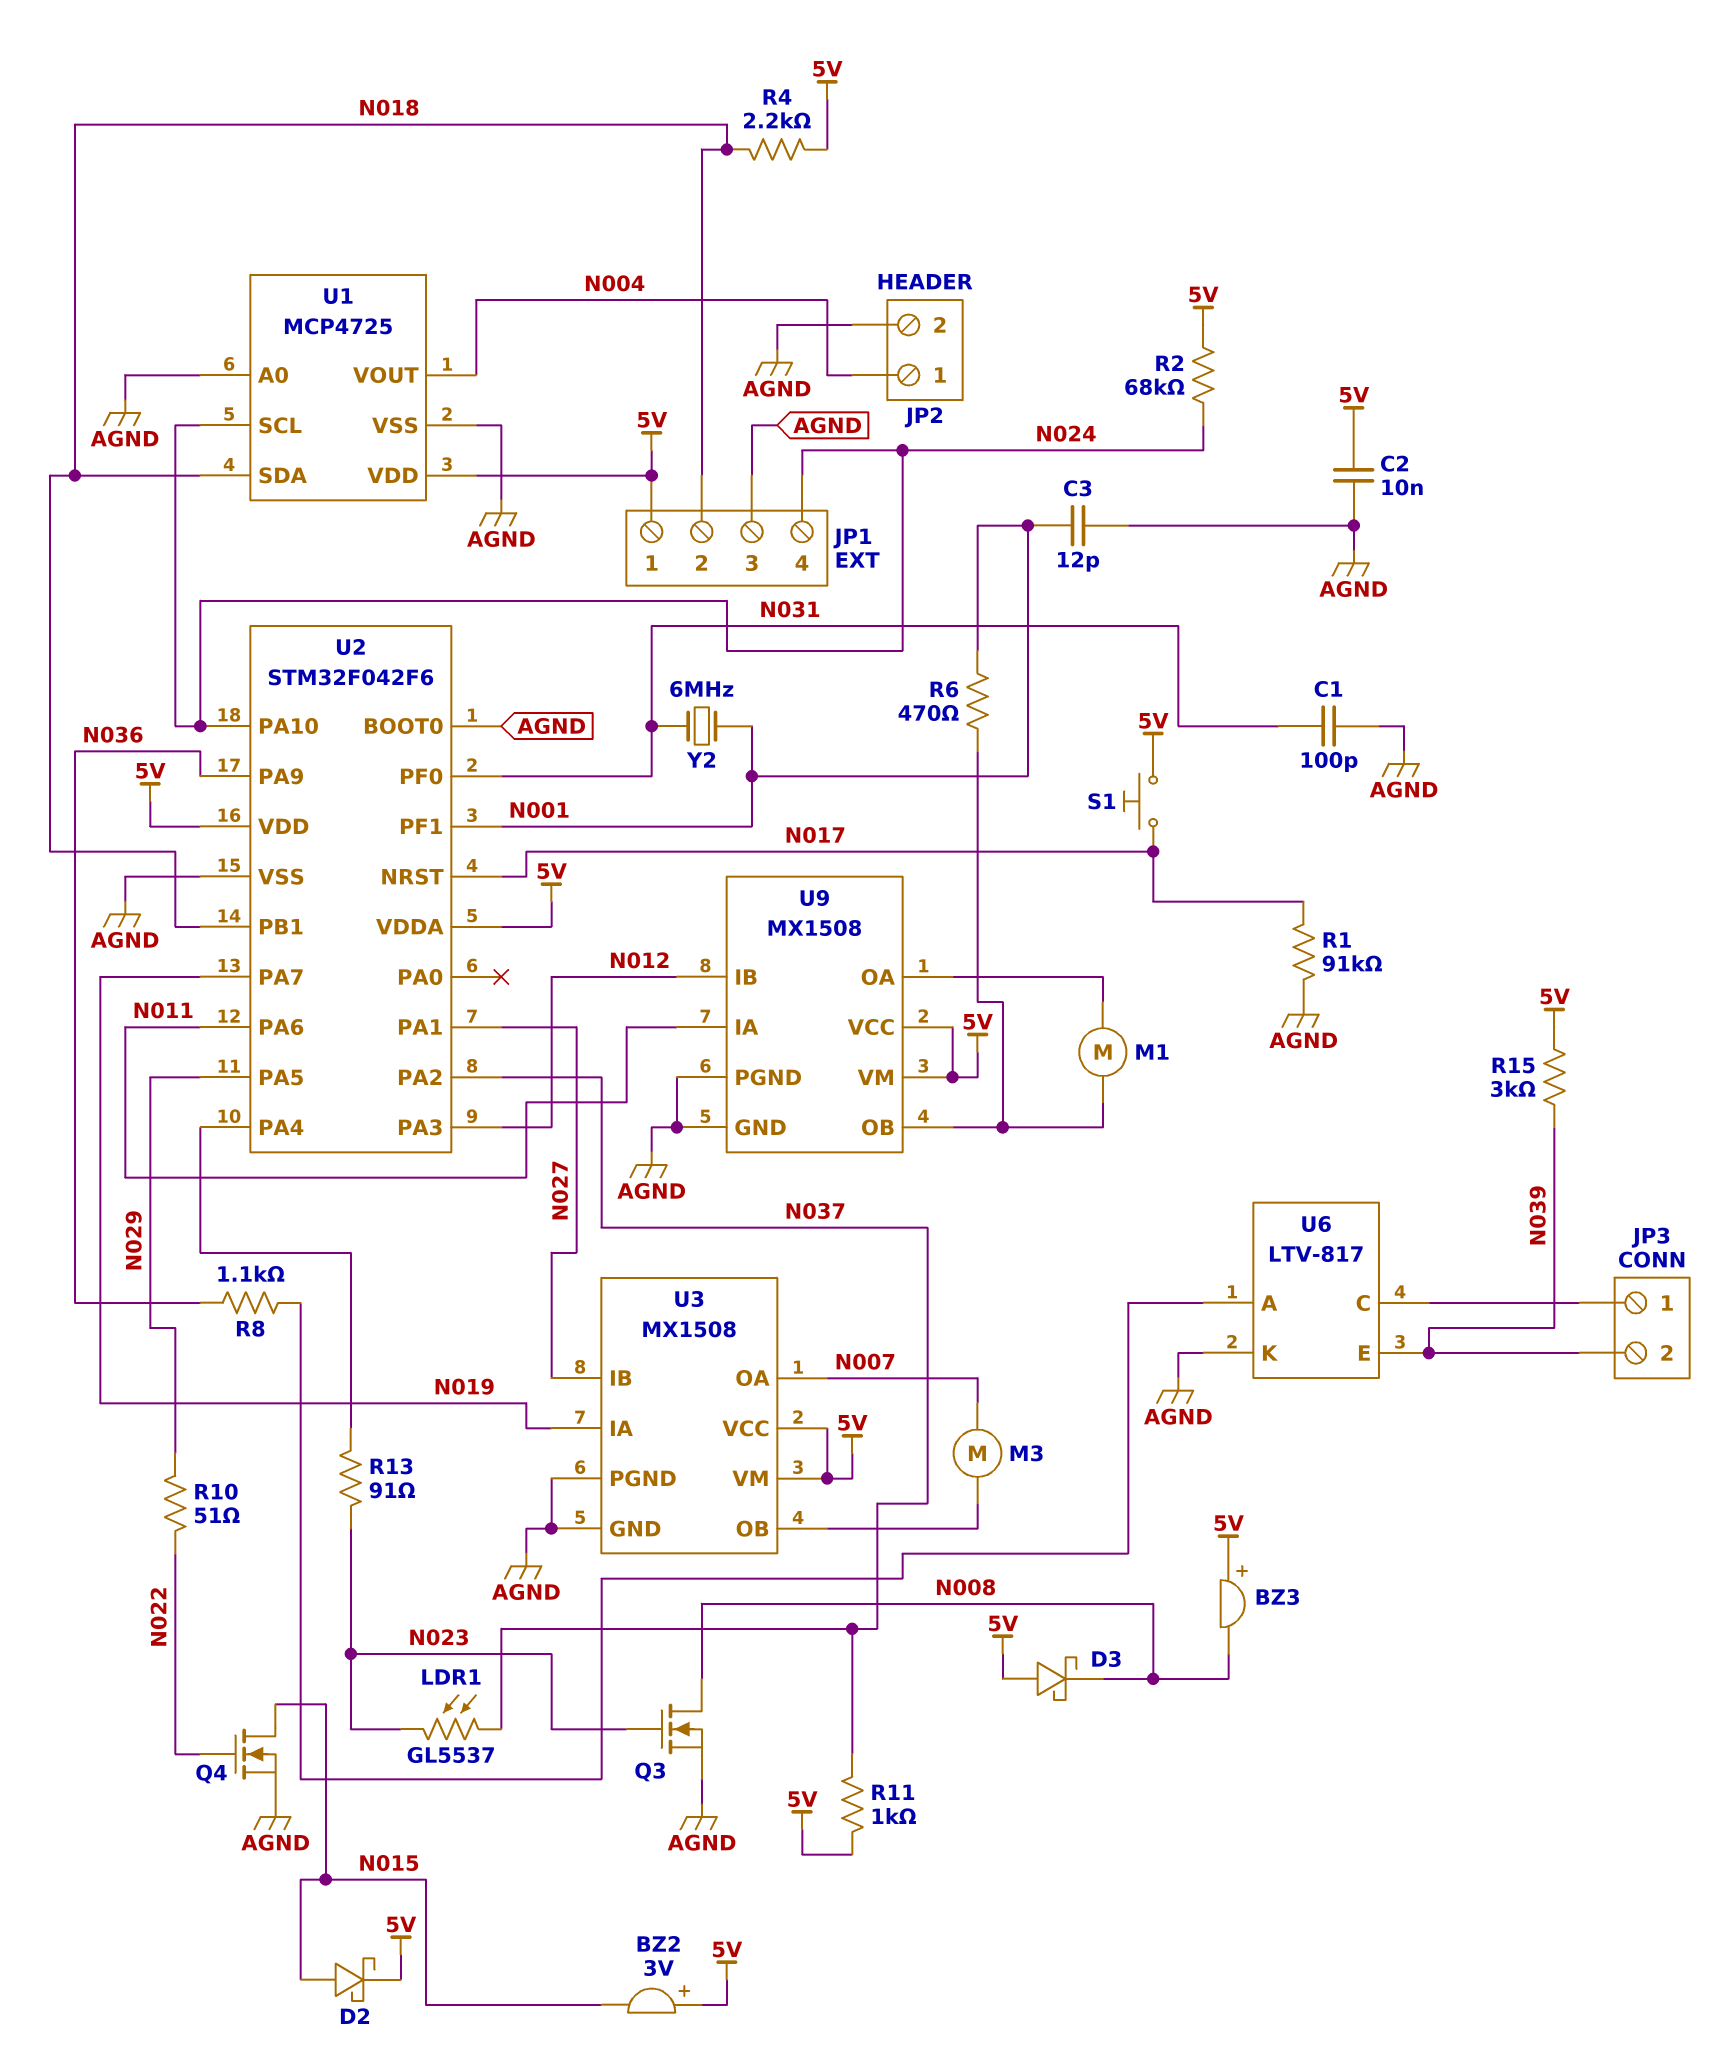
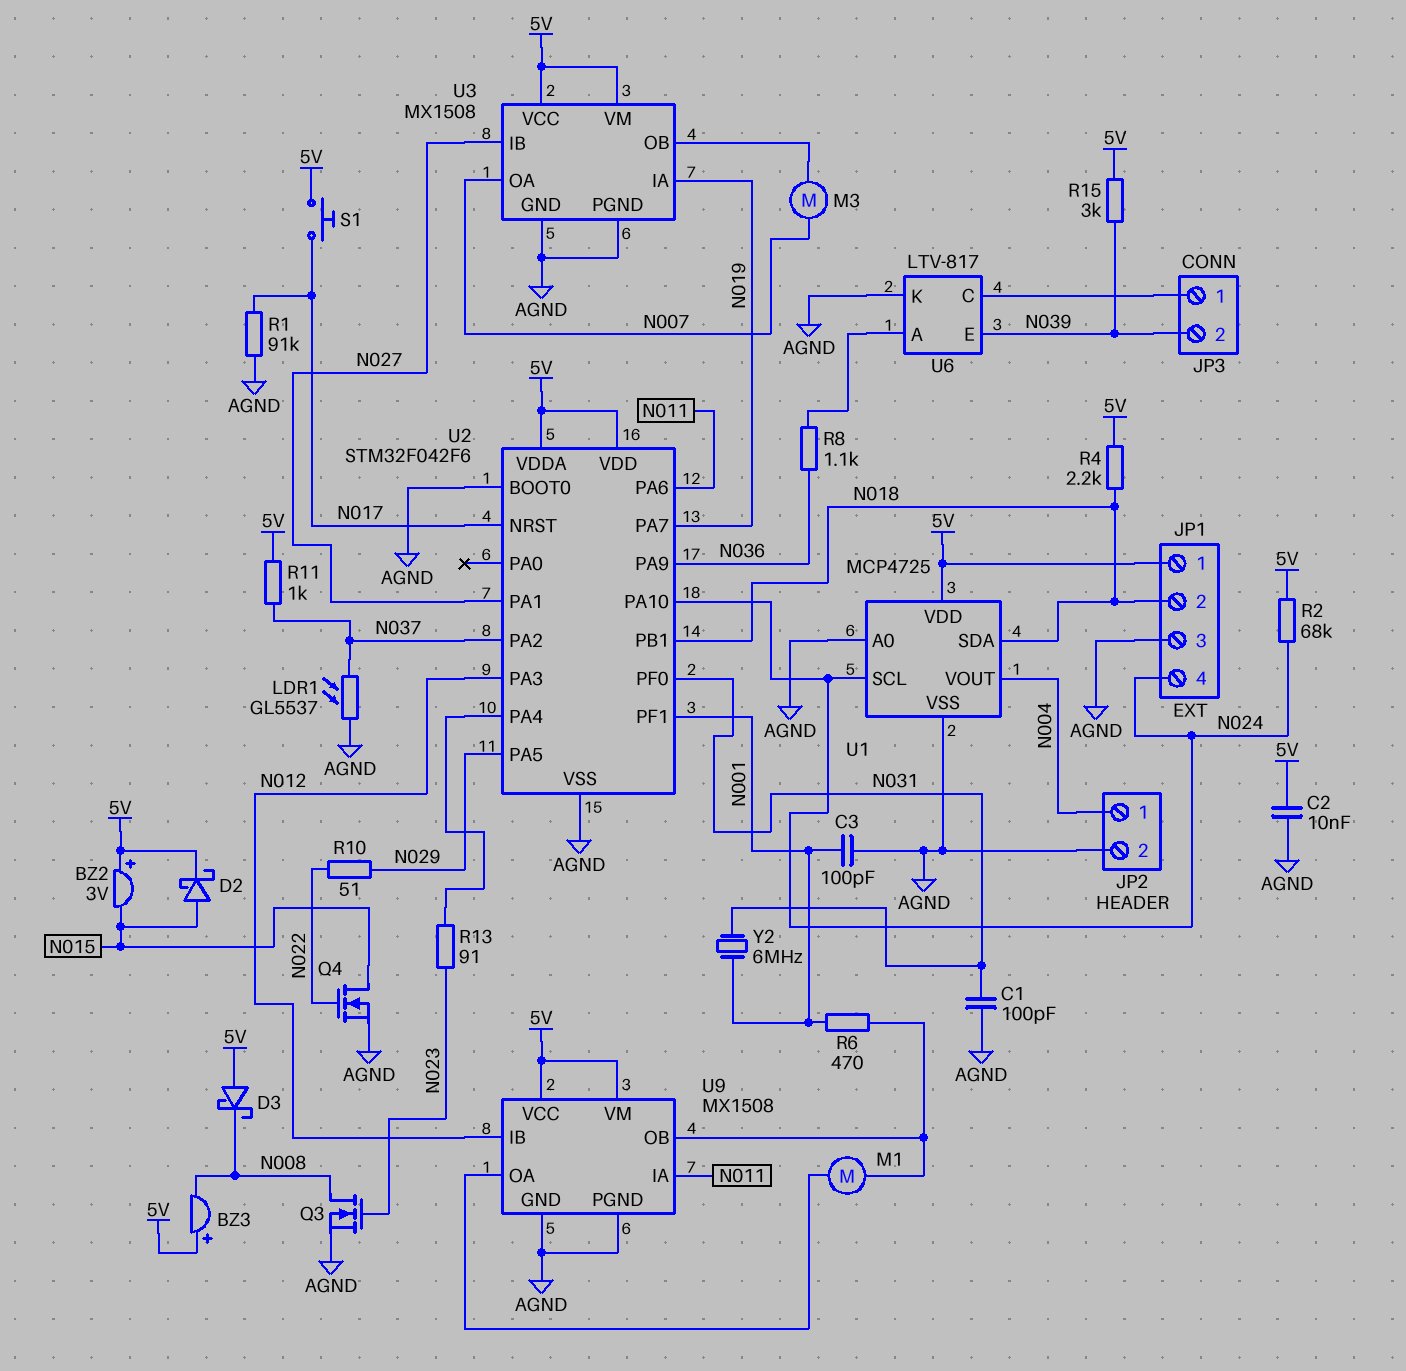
C3: 12pF (AGND, N001) -> 100pF (AGND, N001)
LDR1: GL5537 (N023, N037) -> GL5537 (AGND, N037)

